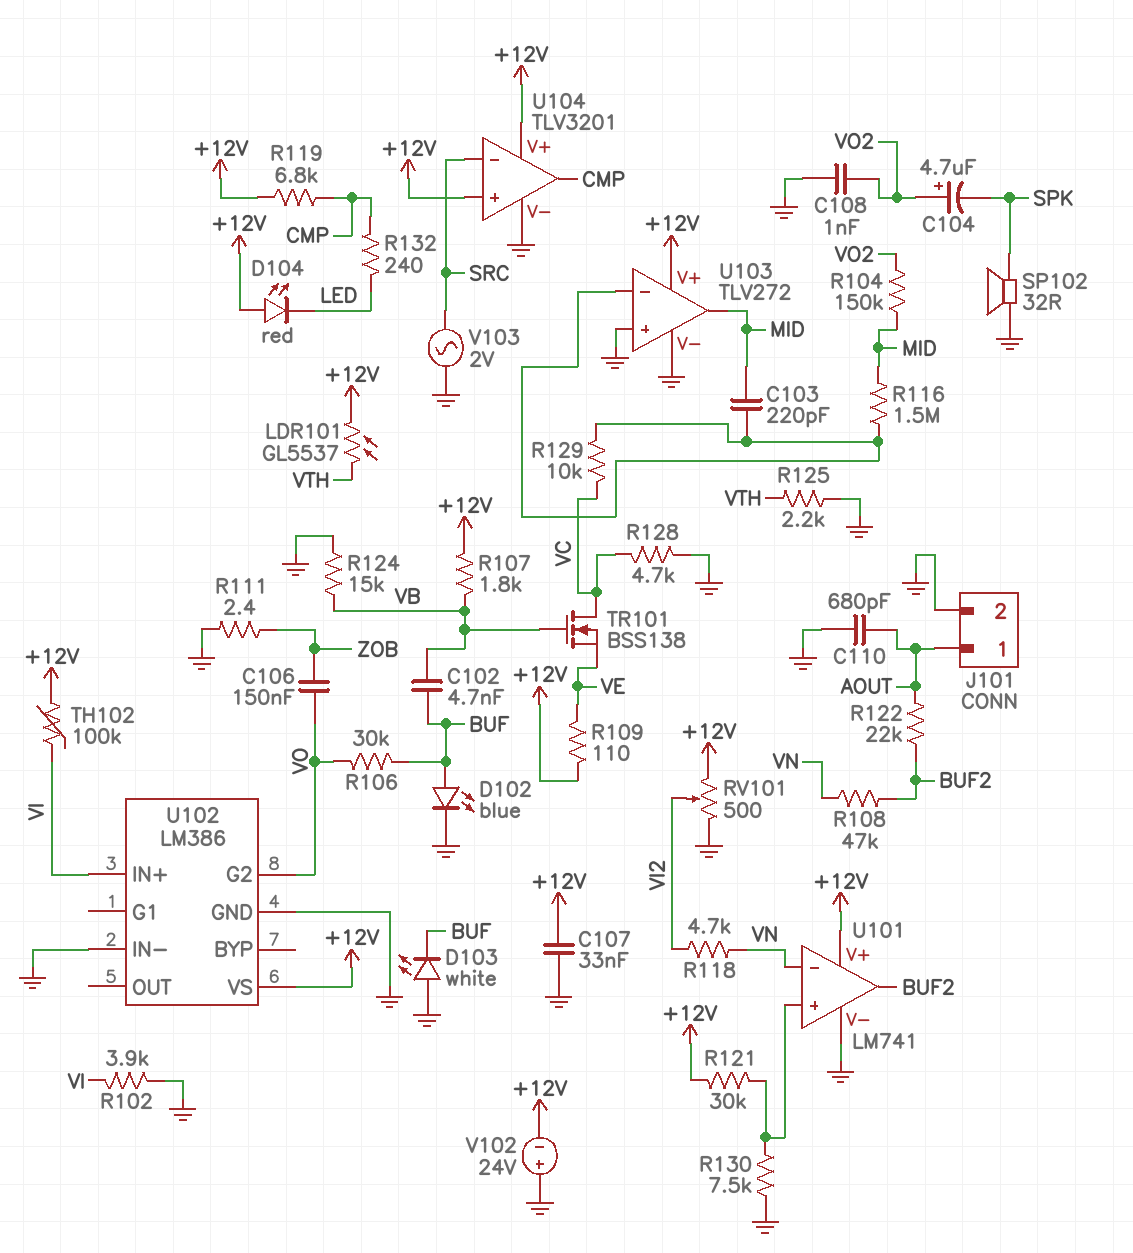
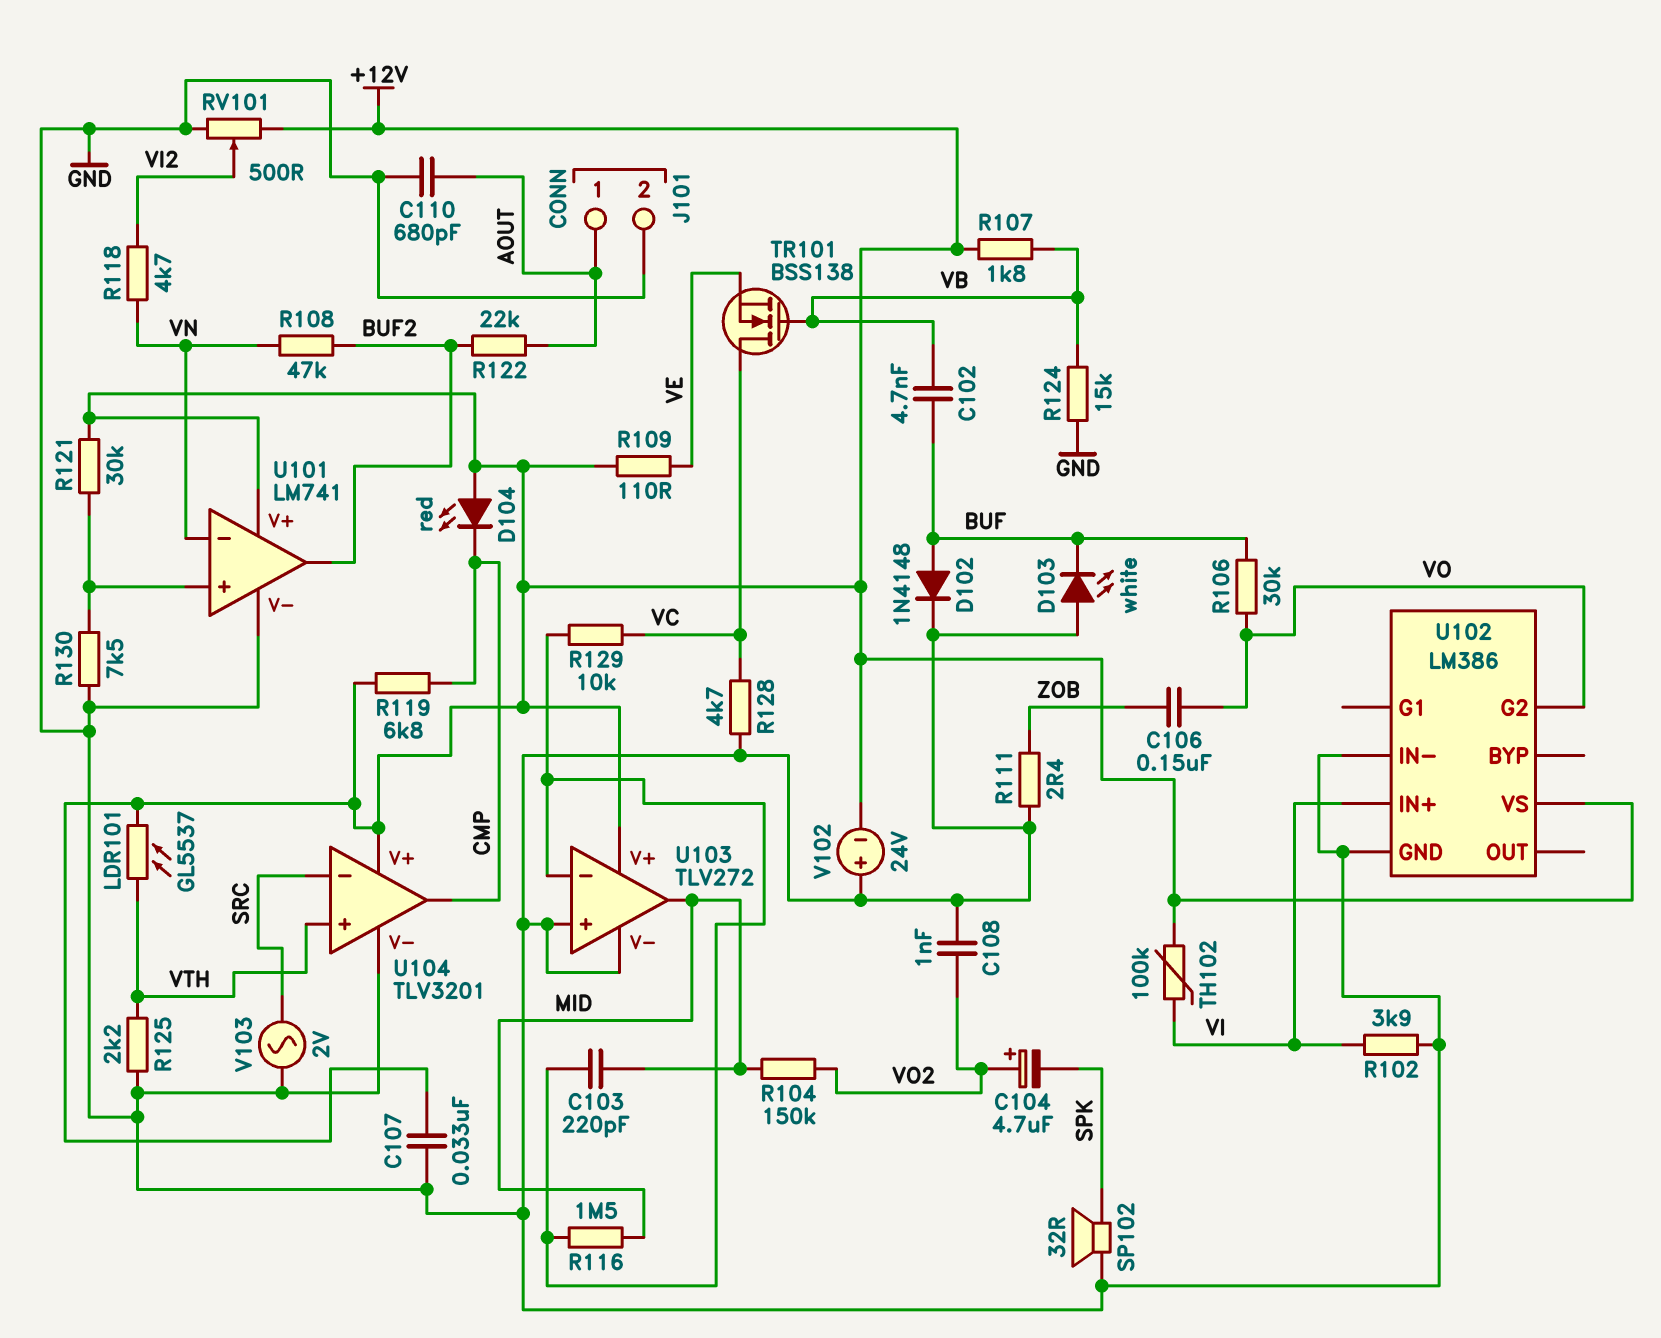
D102: LED blue (A BUF, K GND) -> diode 1N4148 (A BUF, K GND)
D104: LED red (A +12V, K LED) -> LED red (A +12V, K CMP)
R132: 240 (CMP, LED) -> none
U104 pin in+: +12V -> VTH

